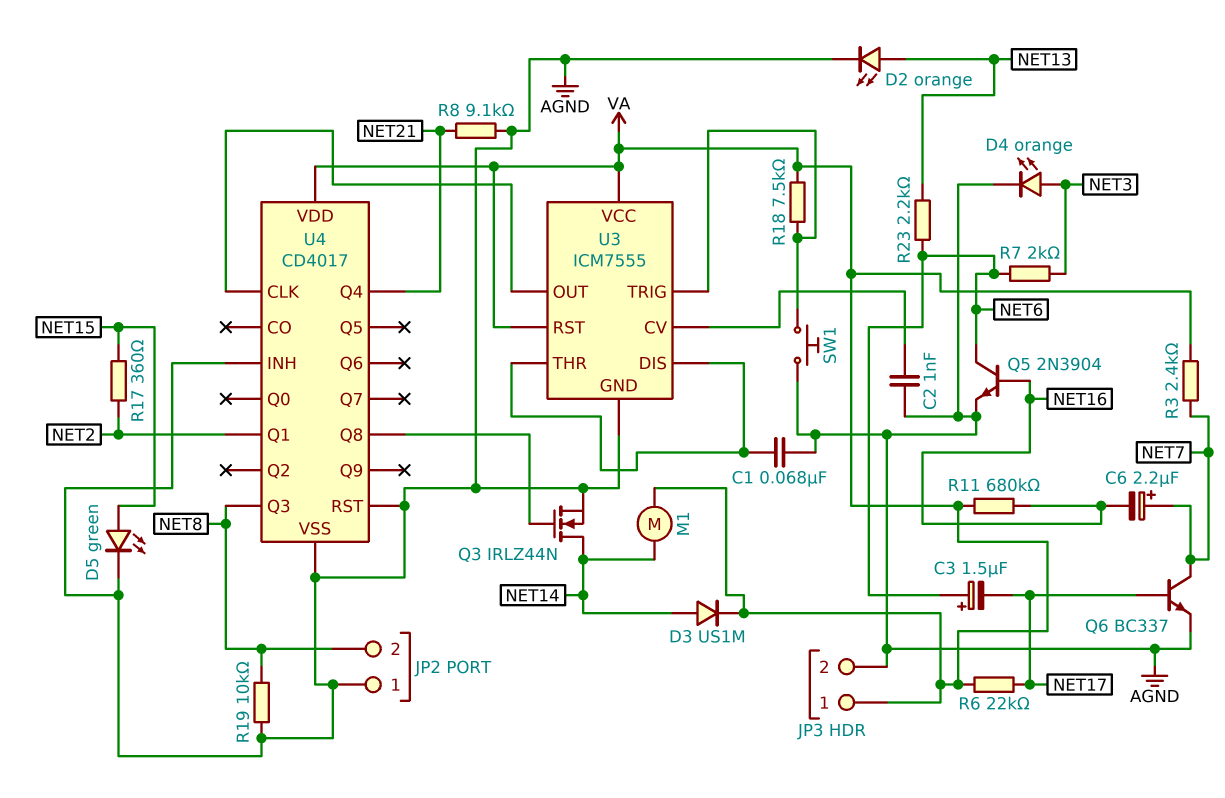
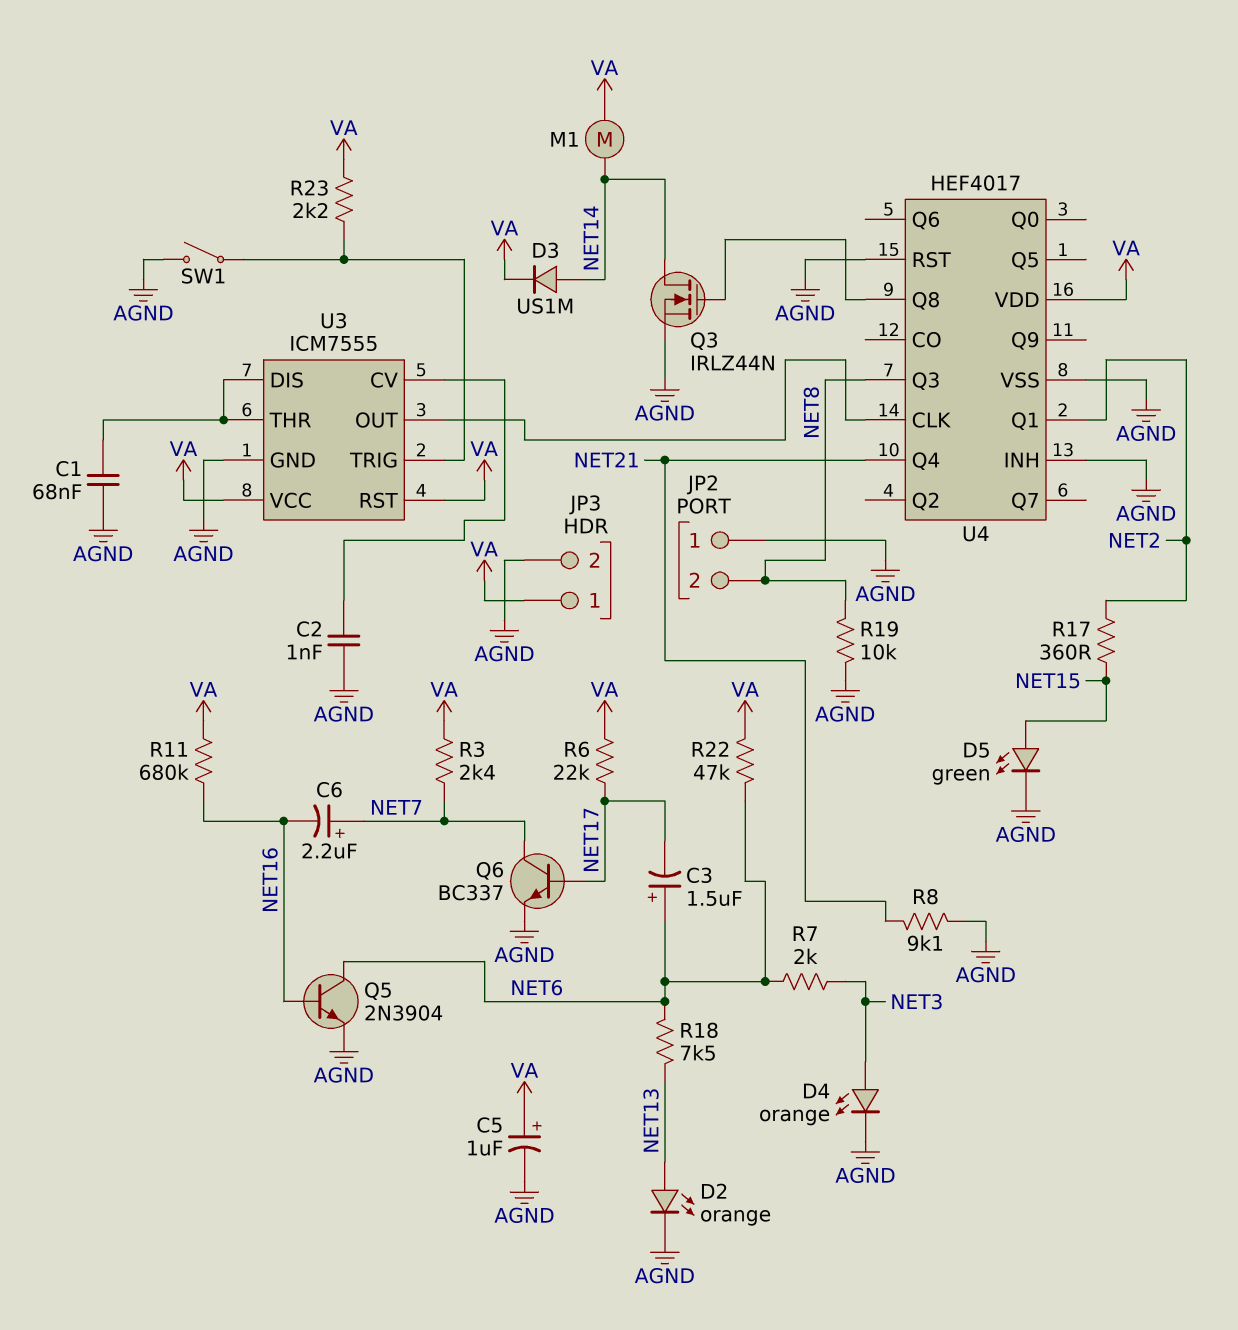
C5: none -> 1uF (plus VA, minus AGND)
R18: 7.5k (U3/TRIG, VA) -> 7.5k (NET6, NET13)
R22: none -> 47k (NET6, VA)
R23: 2.2k (NET6, NET13) -> 2.2k (U3/TRIG, VA)
SW1: button (AGND, U3/TRIG) -> switch (AGND, U3/TRIG)
U4: CD4017 -> HEF4017

